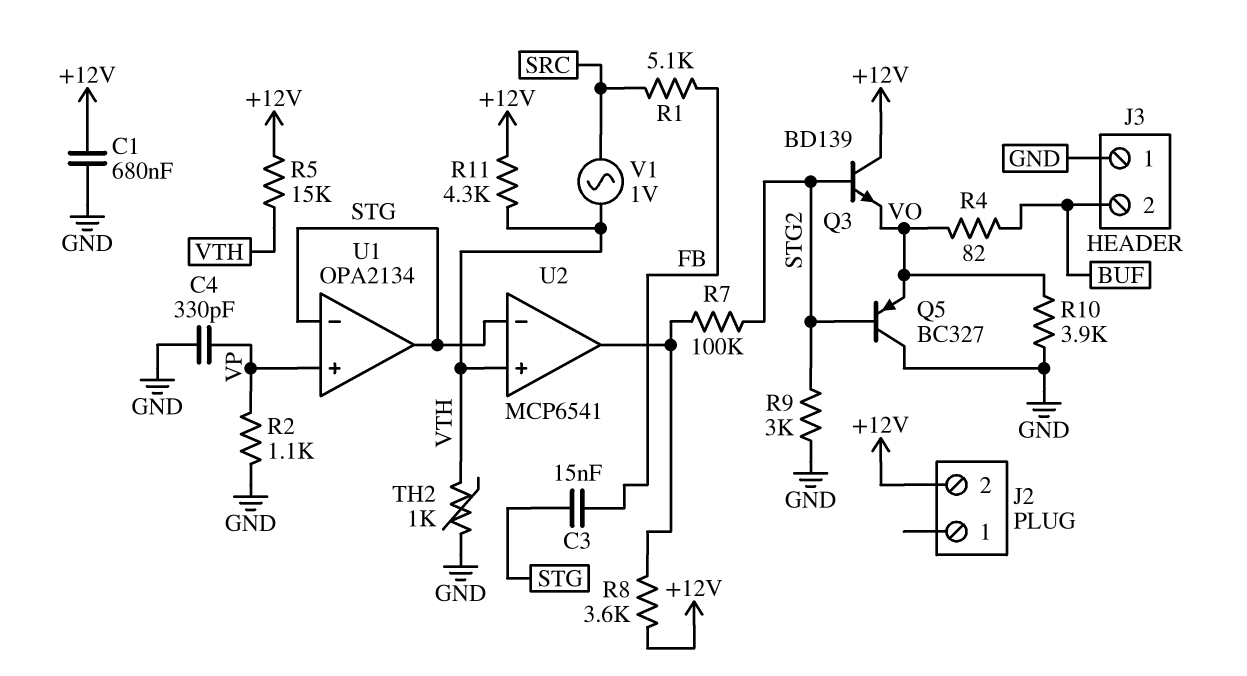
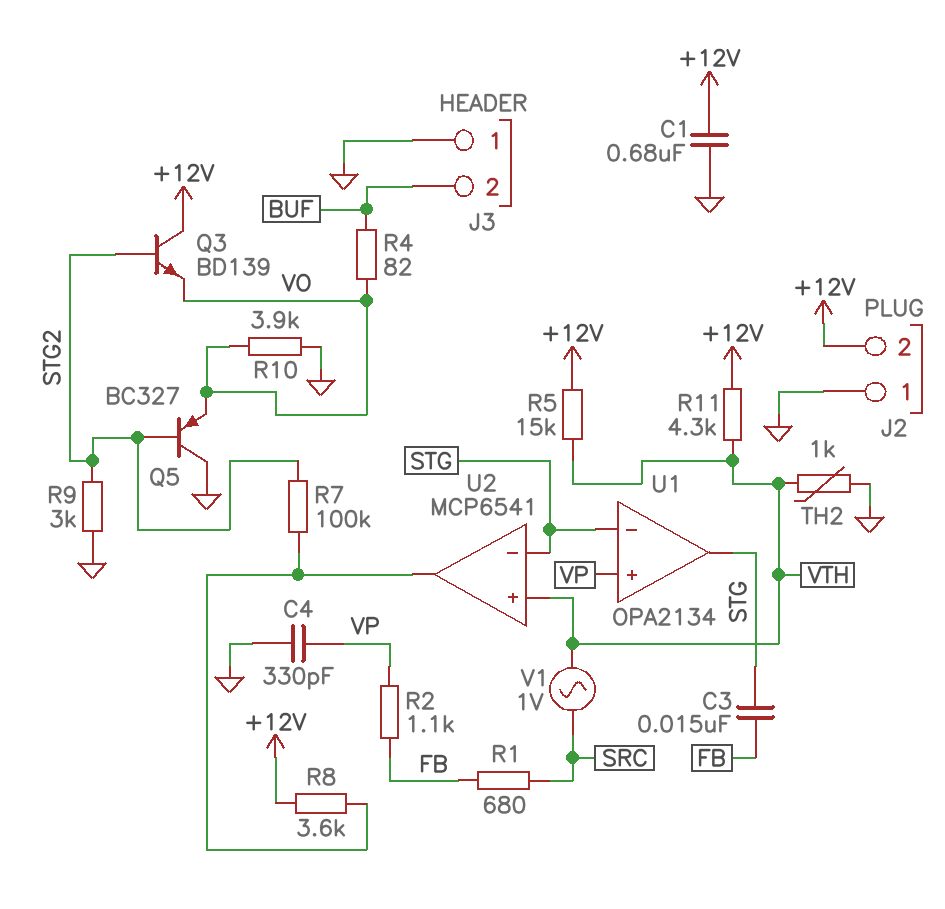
J2 pin 1: none -> GND
R1: 5.1k (FB, SRC) -> 680 (FB, SRC)
R2: 1.1k (GND, VP) -> 1.1k (FB, VP)

